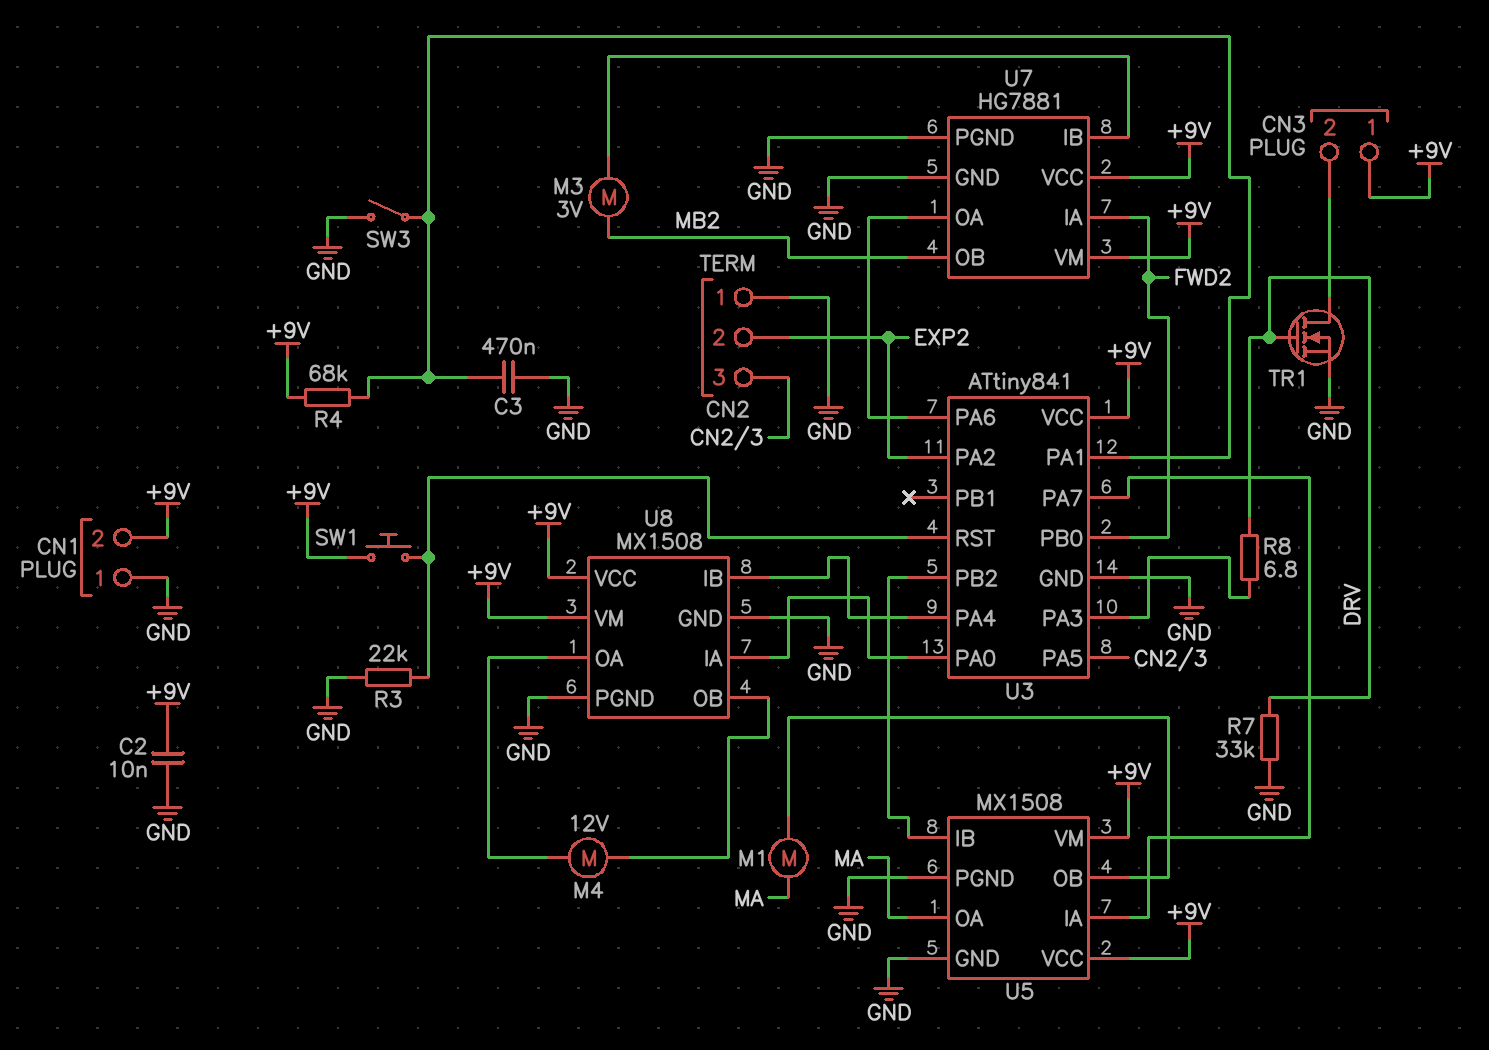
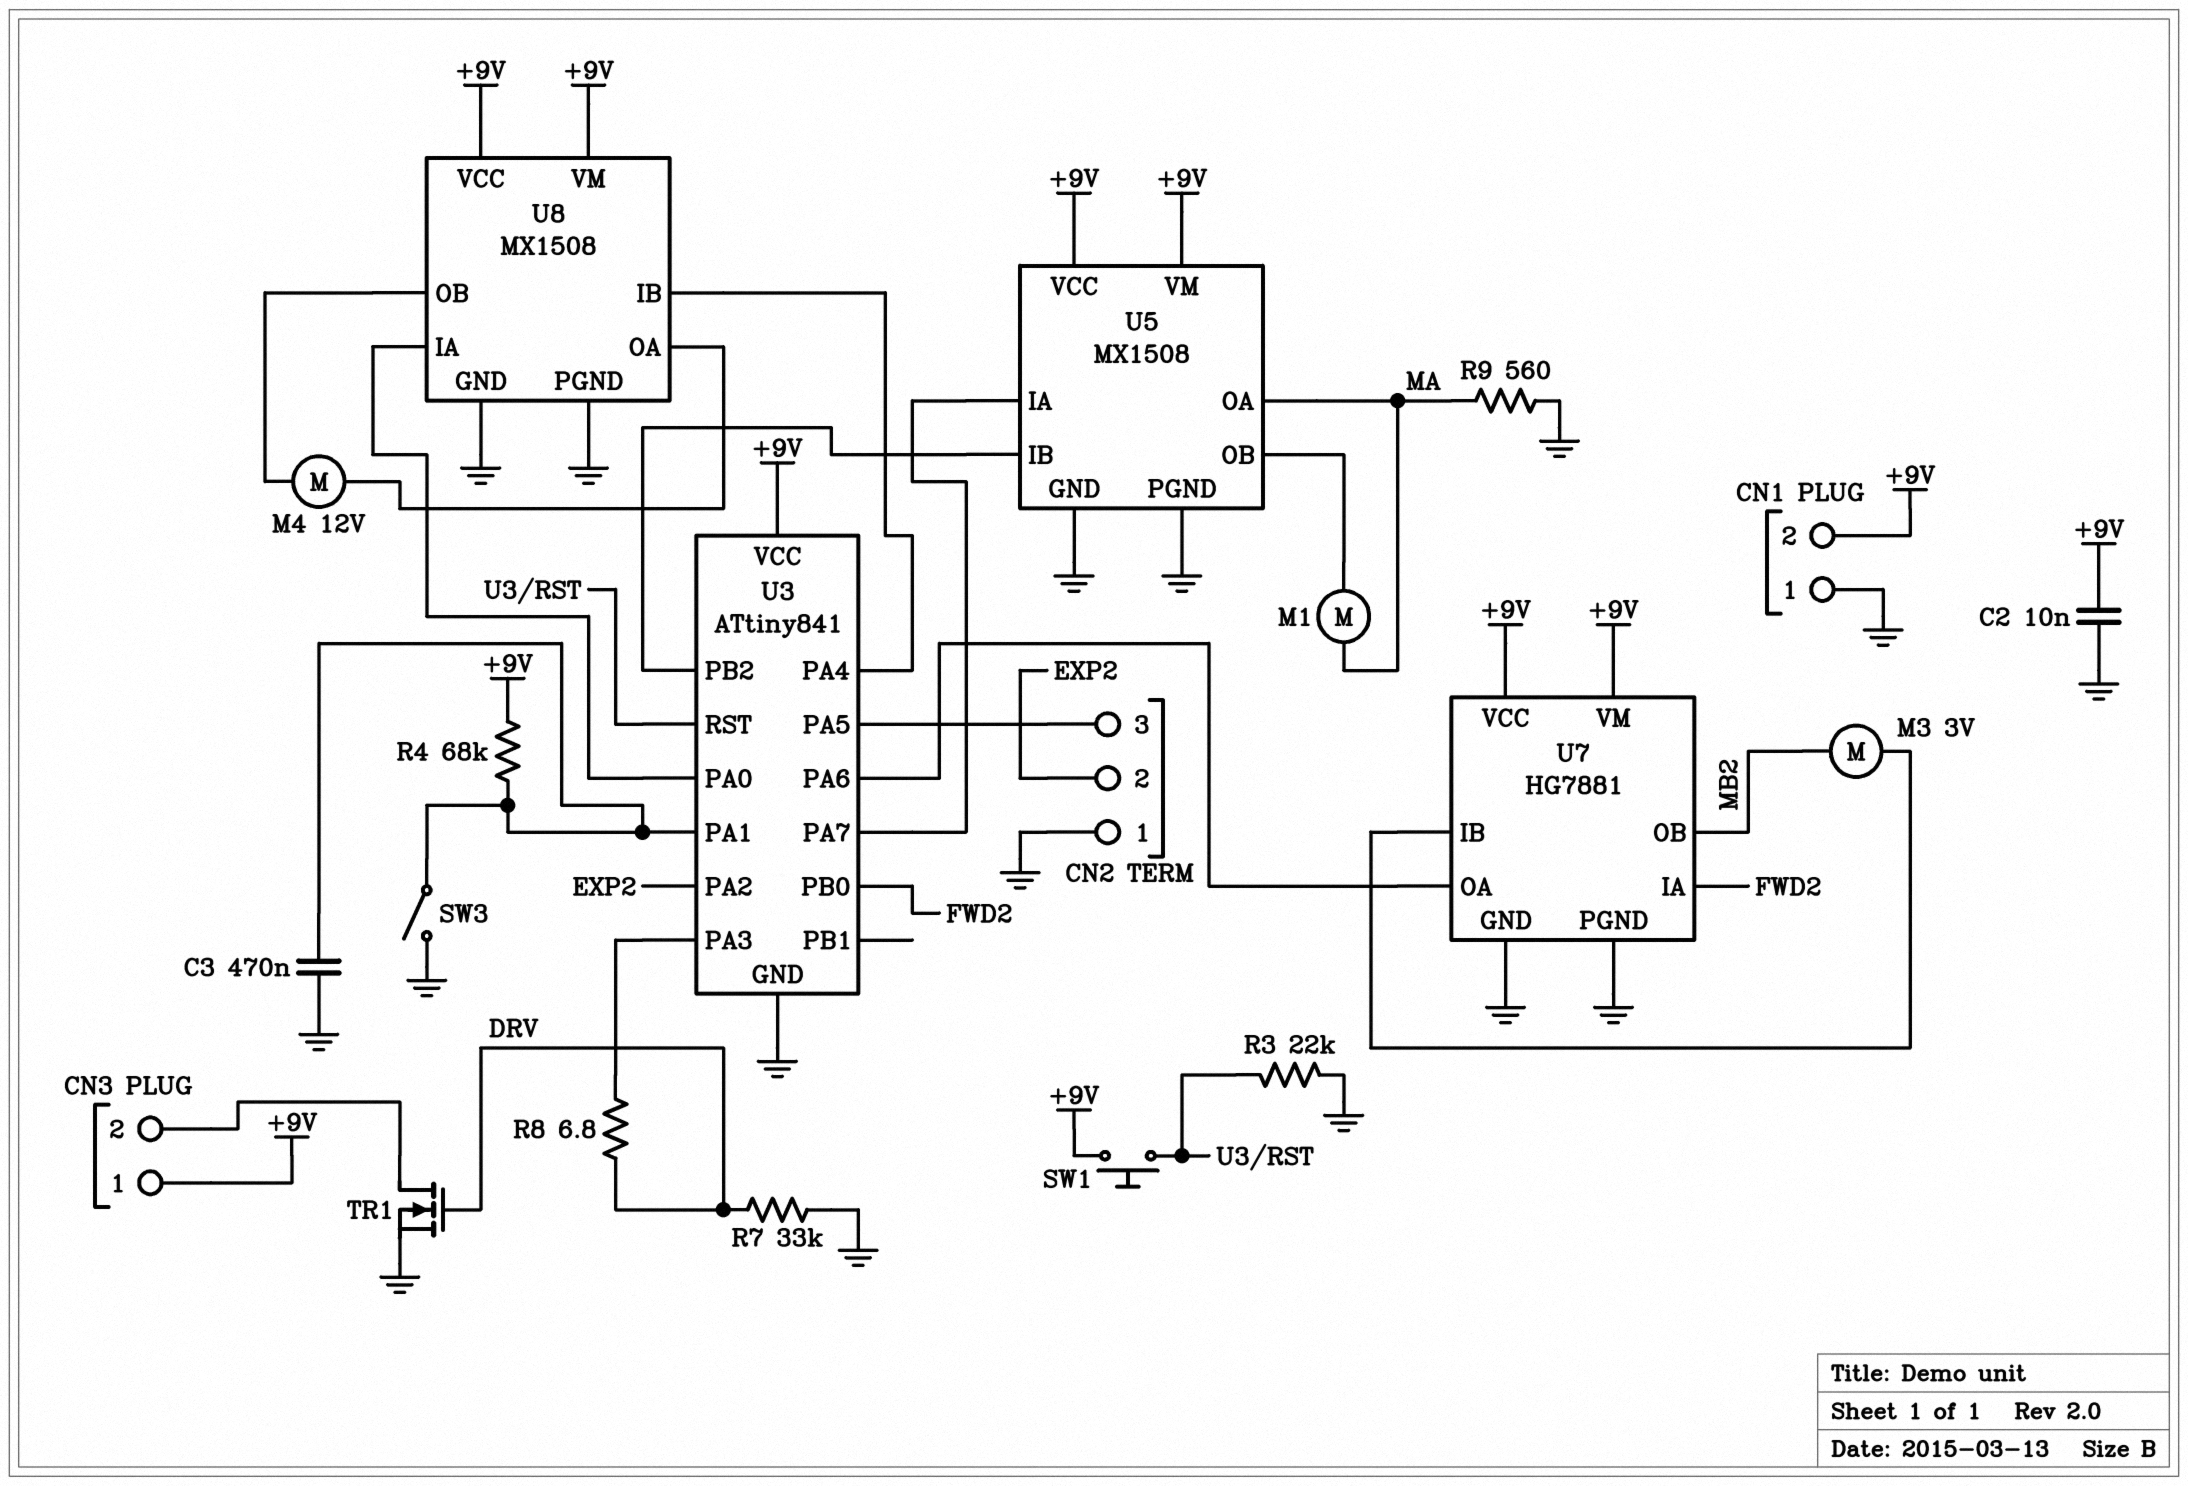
R9: none -> 560 (GND, MA)

